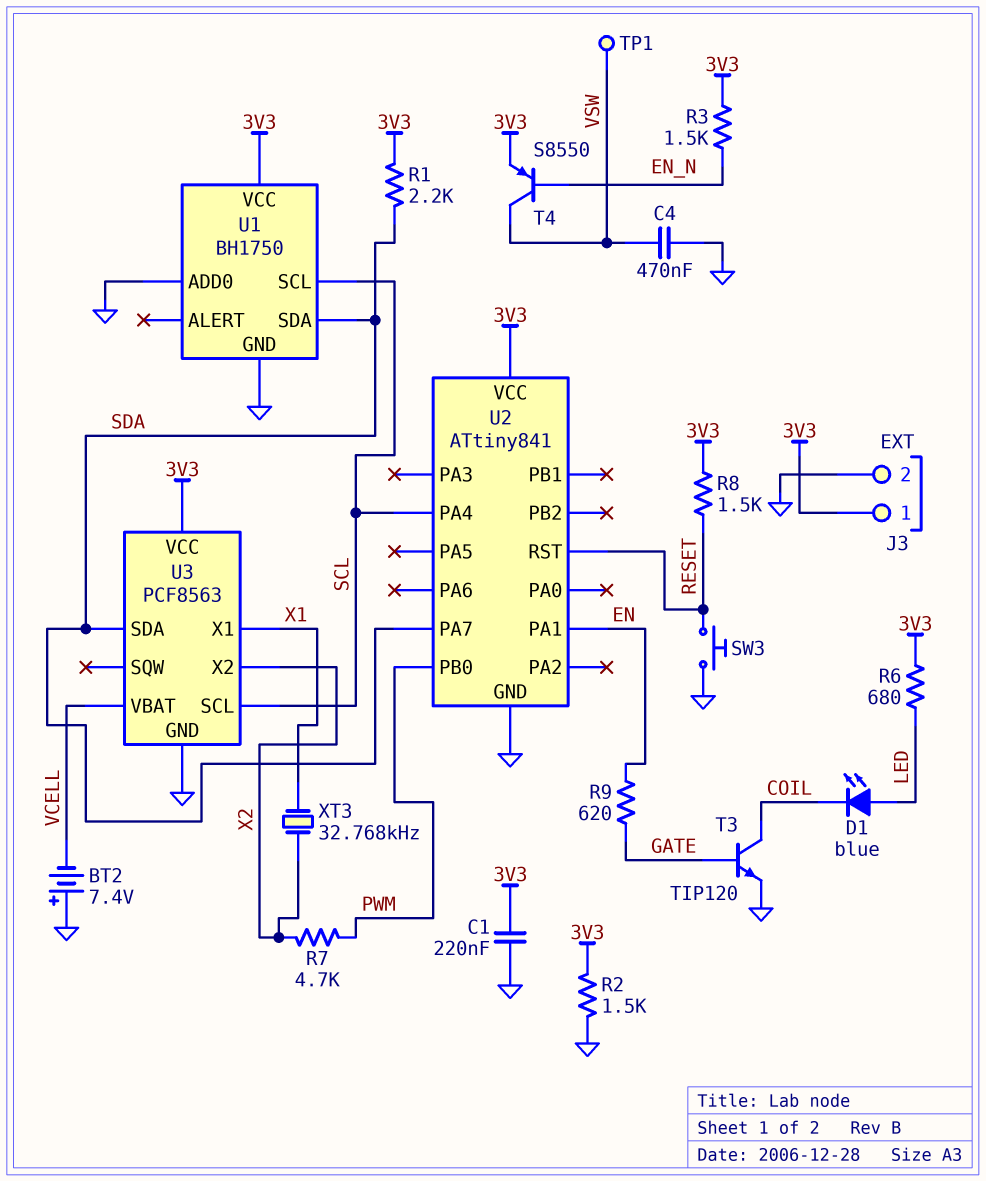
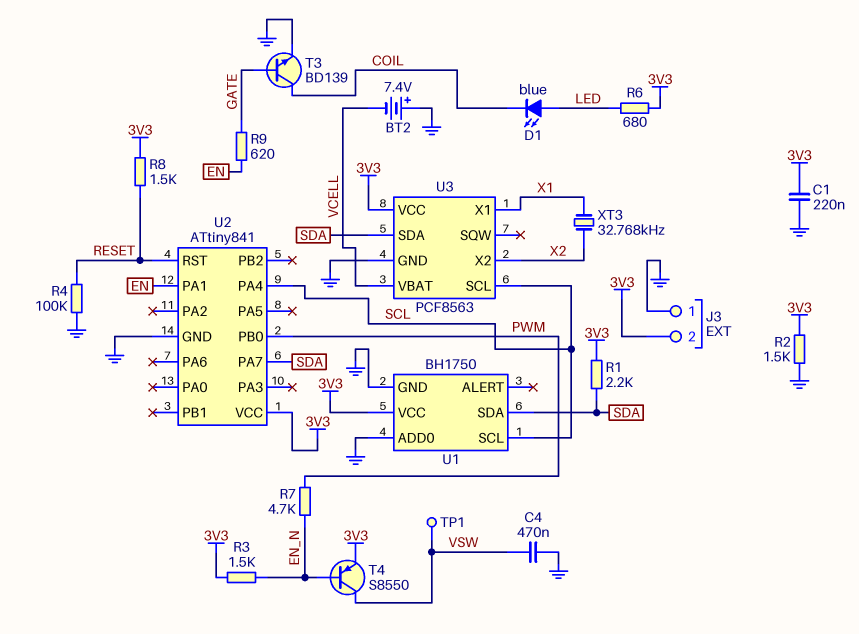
J3 pin 1: 3V3 -> GND
J3 pin 2: GND -> 3V3
R4: none -> 100k (GND, RESET)
R7: 4.7k (PWM, X2) -> 4.7k (EN_N, PWM)
SW3: button (GND, RESET) -> none
T3: NPN TIP120 (B GATE, C COIL, E GND) -> NPN BD139 (B GATE, C COIL, E GND)

